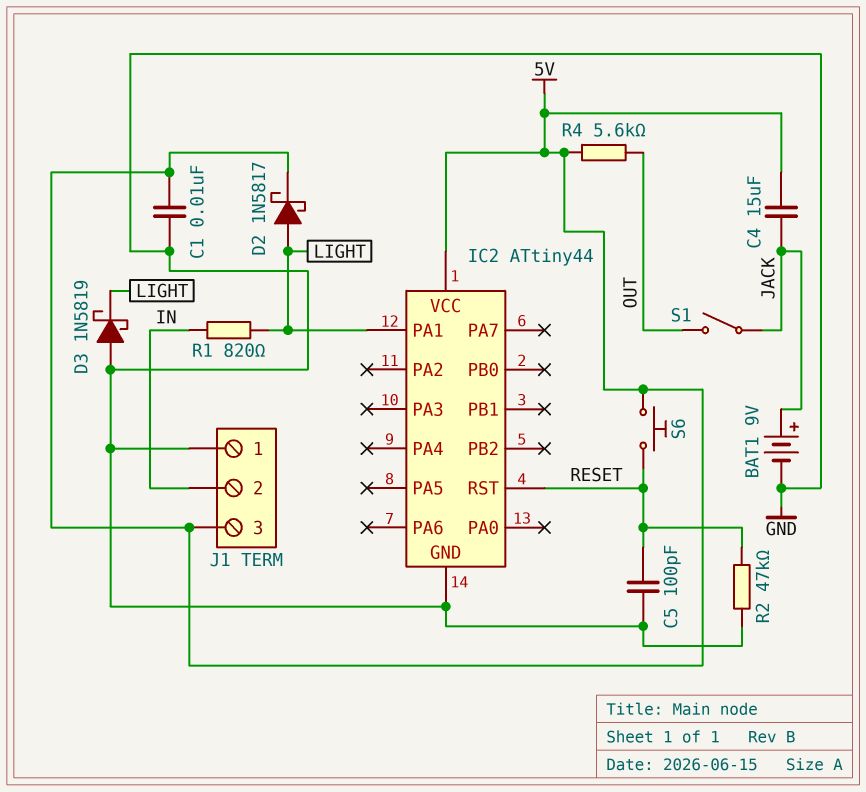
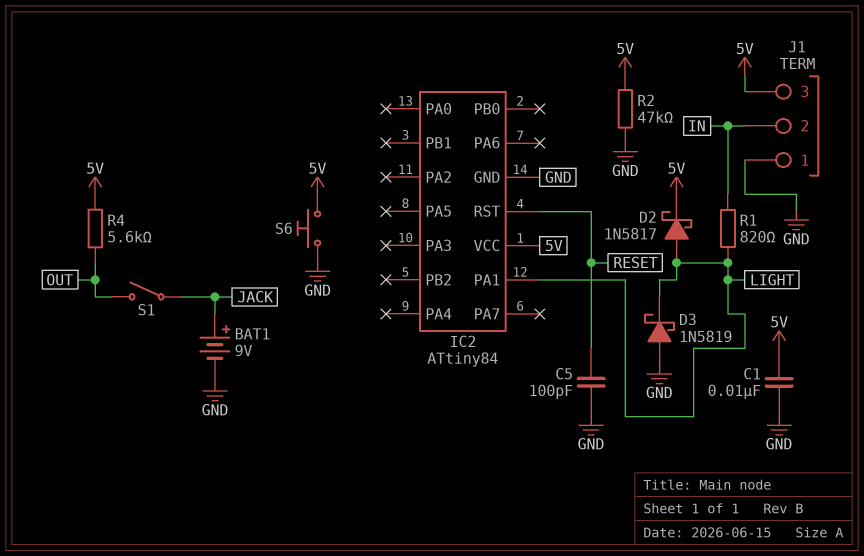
C4: 15uF (5V, JACK) -> none
IC2: ATtiny44 -> ATtiny84
R2: 47k (GND, RESET) -> 47k (5V, GND)
S6: button (5V, RESET) -> button (5V, GND)

